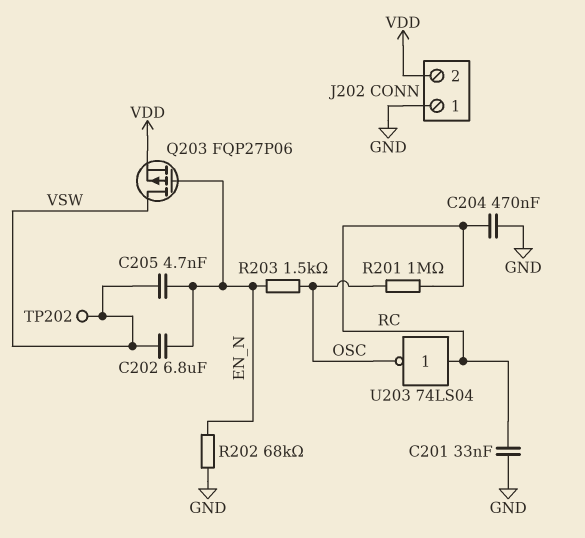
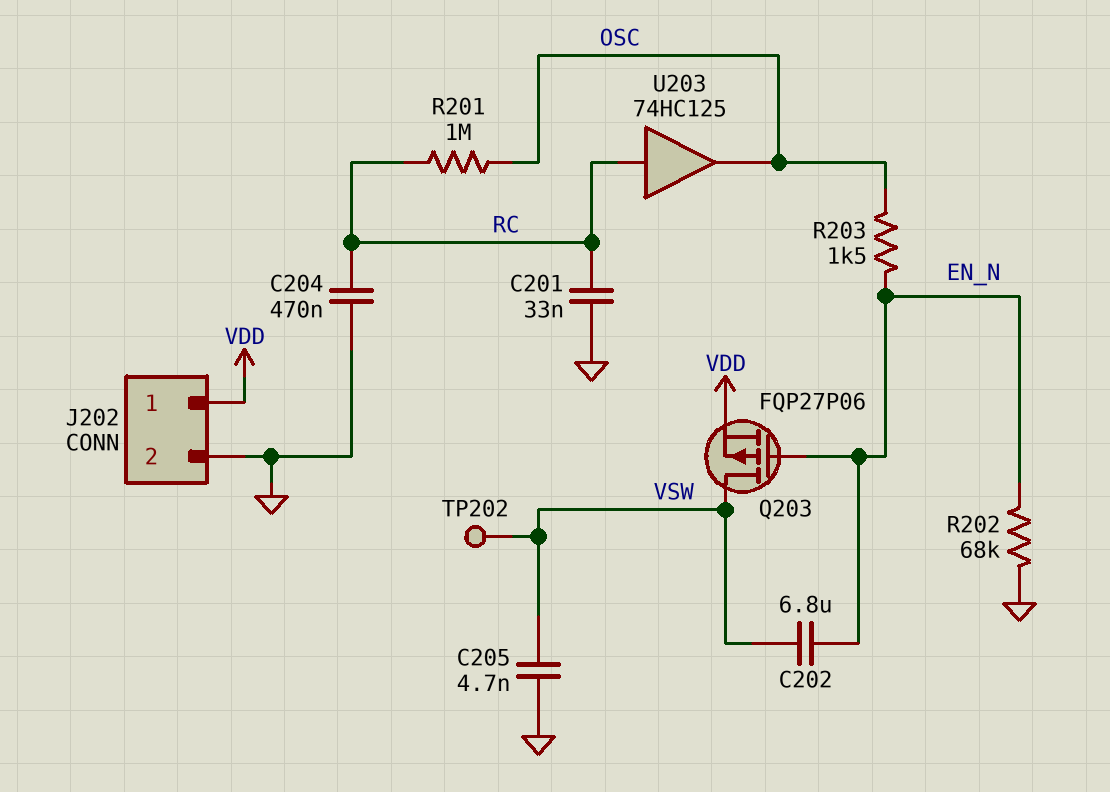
C205: 4.7nF (EN_N, VSW) -> 4.7nF (GND, VSW)
J202 pin 1: GND -> VDD
J202 pin 2: VDD -> GND
U203: NOT 74LS04 (in RC, out OSC) -> buffer 74HC125 (in RC, out OSC)

